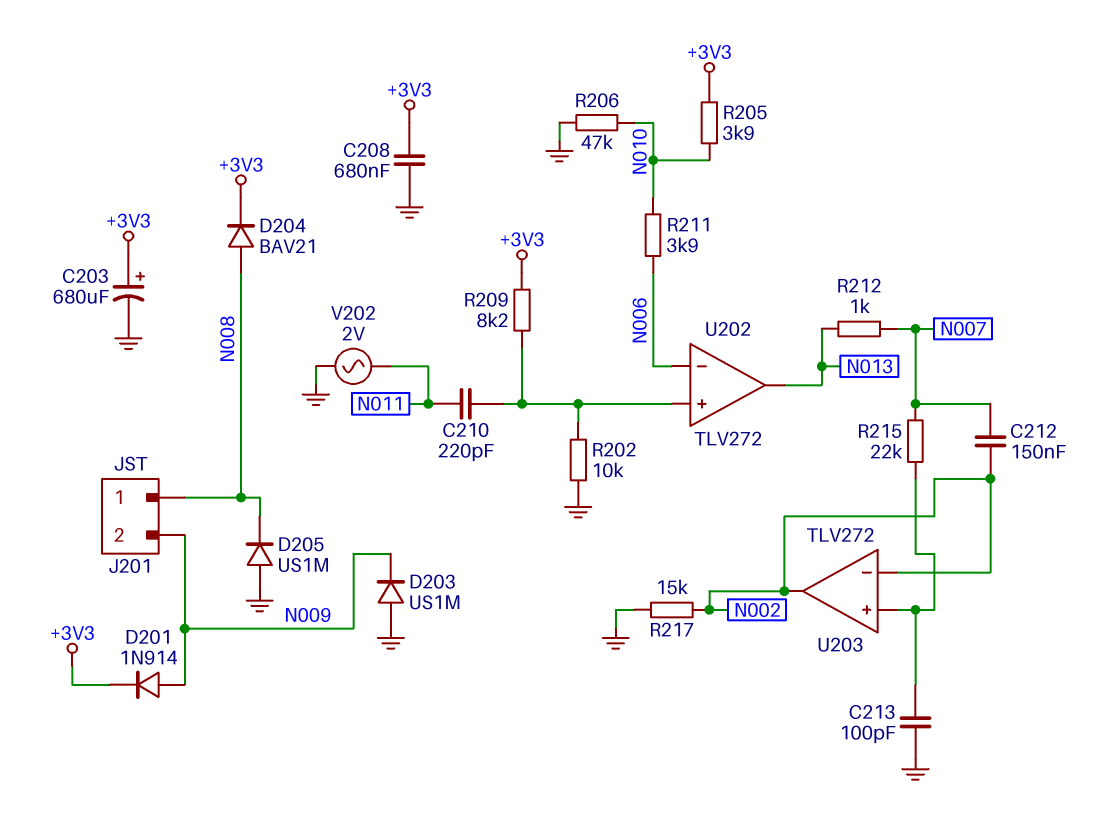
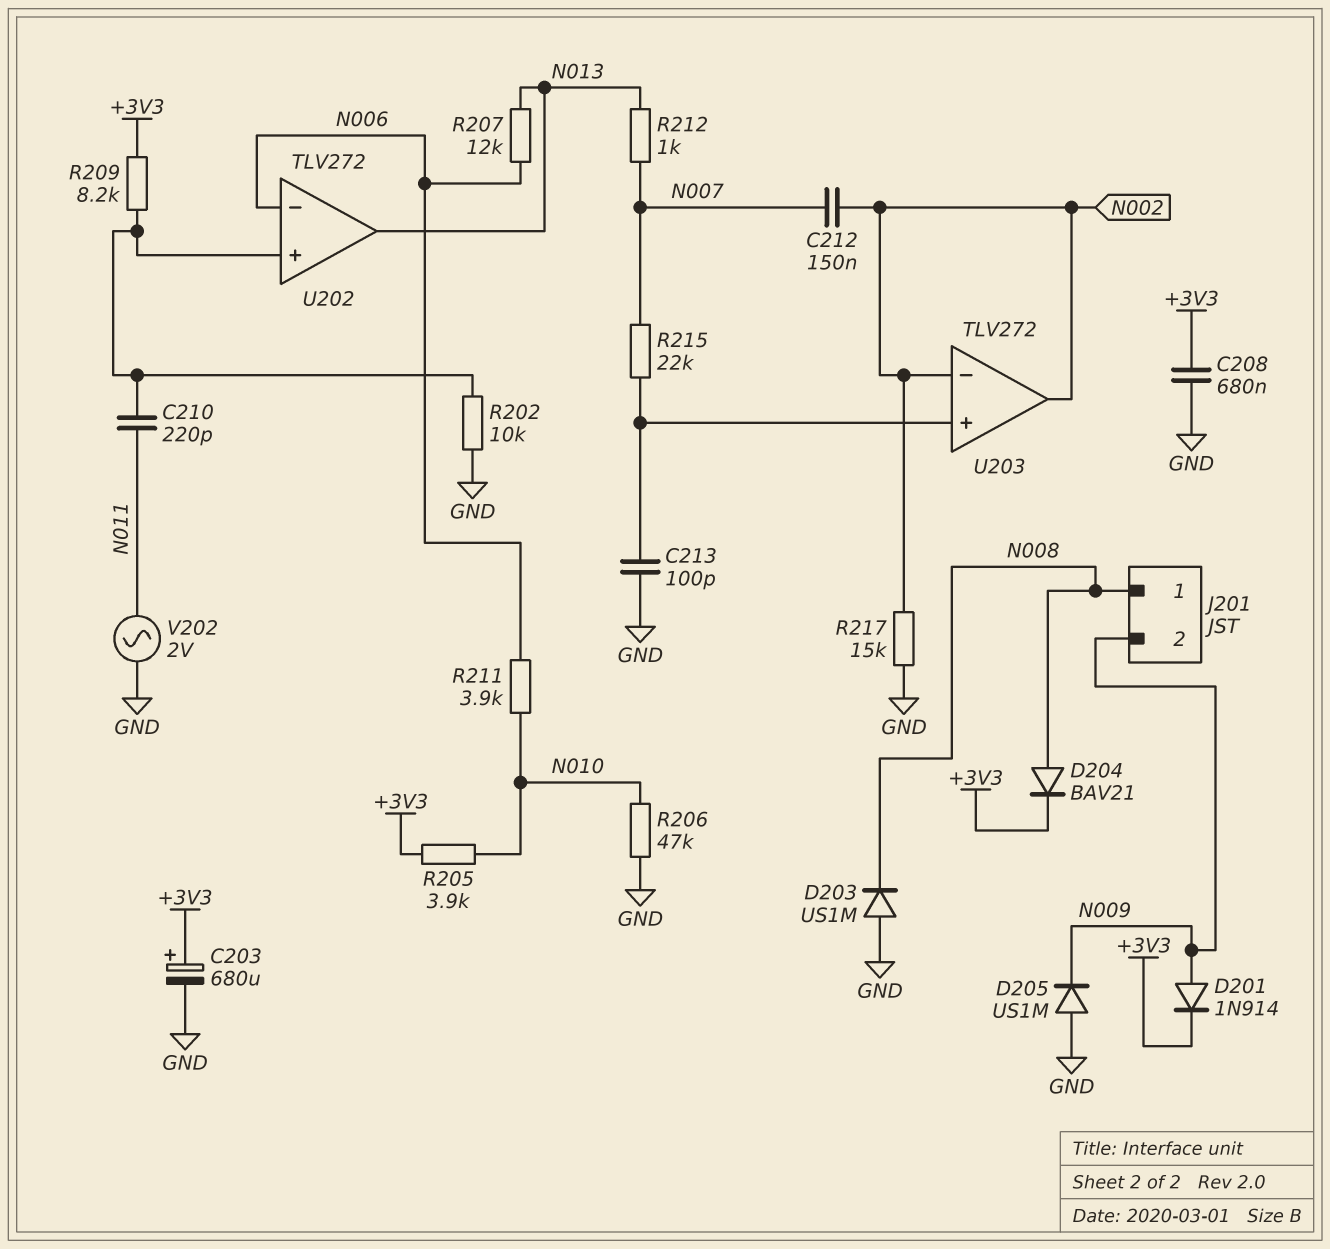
D203: diode US1M (A GND, K N009) -> diode US1M (A GND, K N008)
D205: diode US1M (A GND, K N008) -> diode US1M (A GND, K N009)
R207: none -> 12k (N006, N013)

